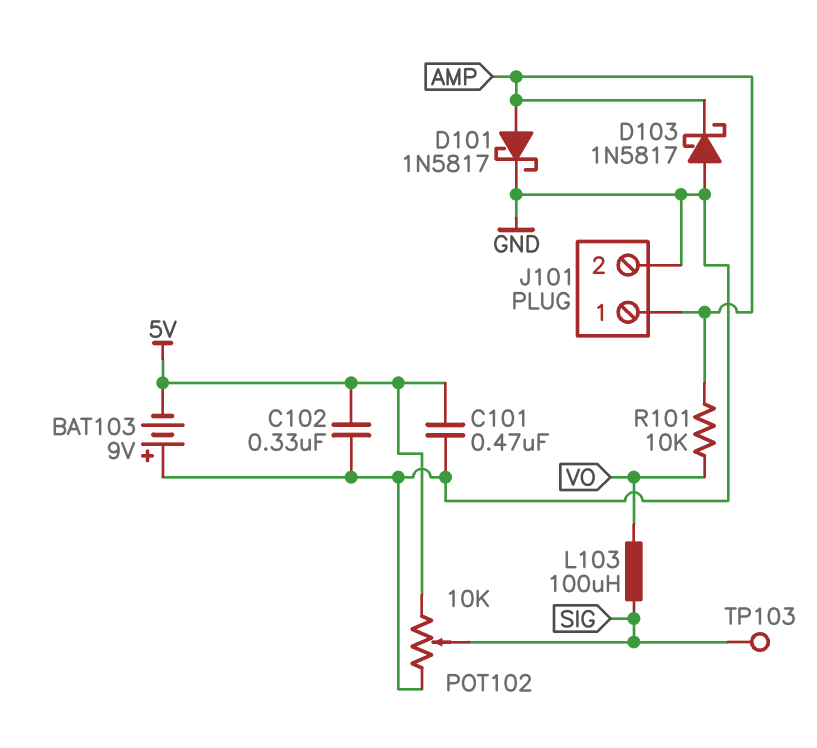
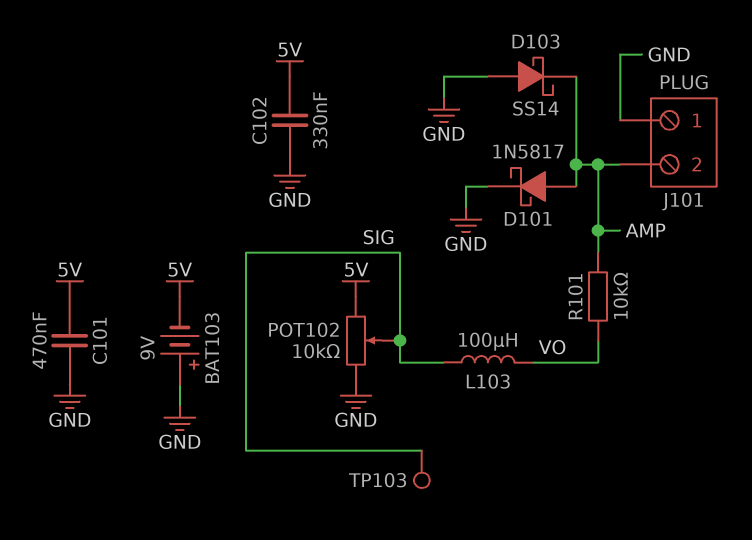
D103: schottky 1N5817 (A GND, K AMP) -> schottky SS14 (A GND, K AMP)
J101 pin 1: AMP -> GND
J101 pin 2: GND -> AMP

